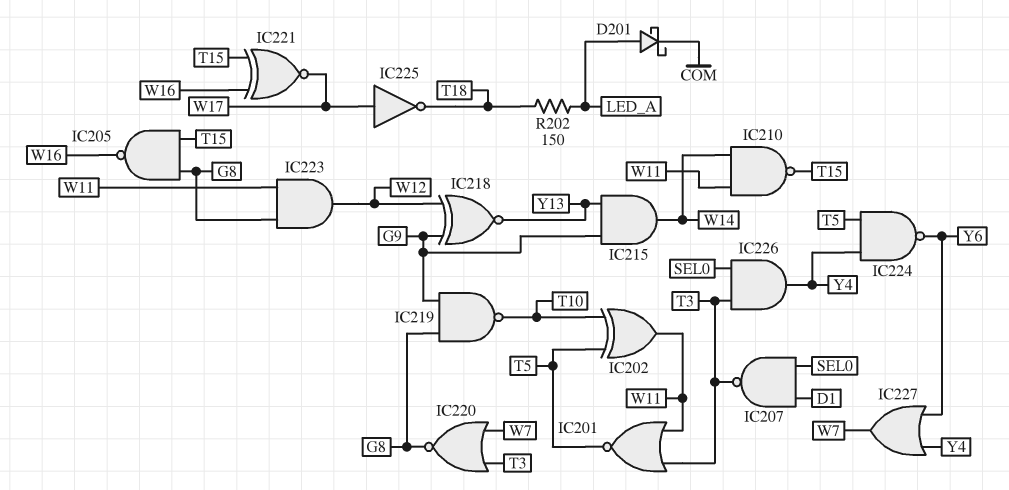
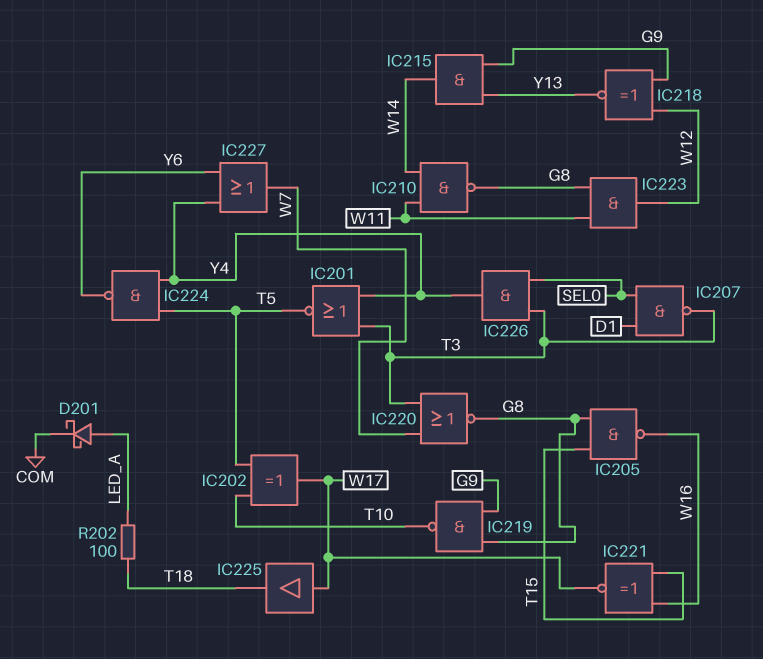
IC201: NOR (in T3, in W11, out T5) -> NOR (in T3, in Y4, out T5)
IC202: XOR (in T5, in T10, out W11) -> XOR (in T5, in T10, out W17)
IC210: NAND (in W11, in W14, out T15) -> NAND (in W11, in W14, out G8)
IC225: NOT (in W17, out T18) -> buffer (in W17, out T18)
R202: 150 (LED_A, T18) -> 100 (LED_A, T18)

